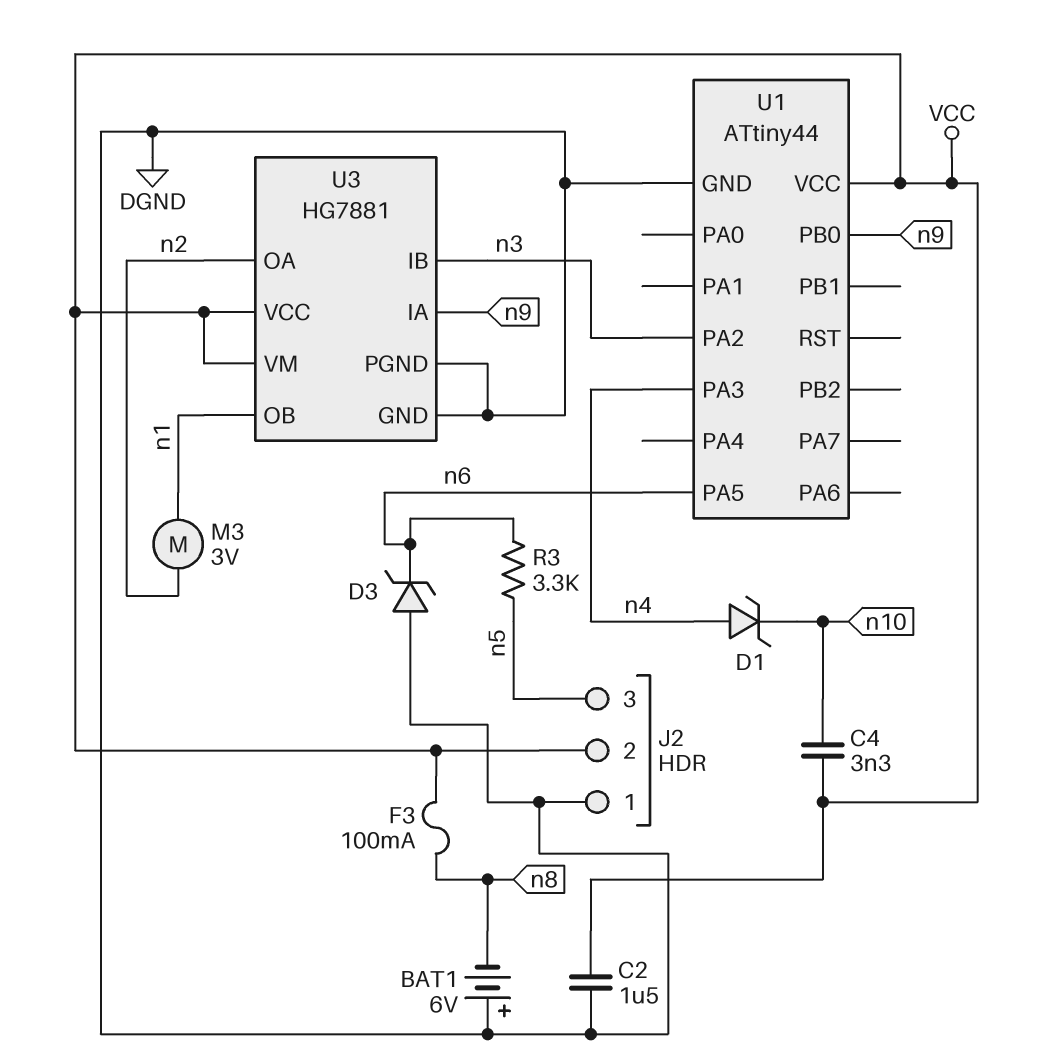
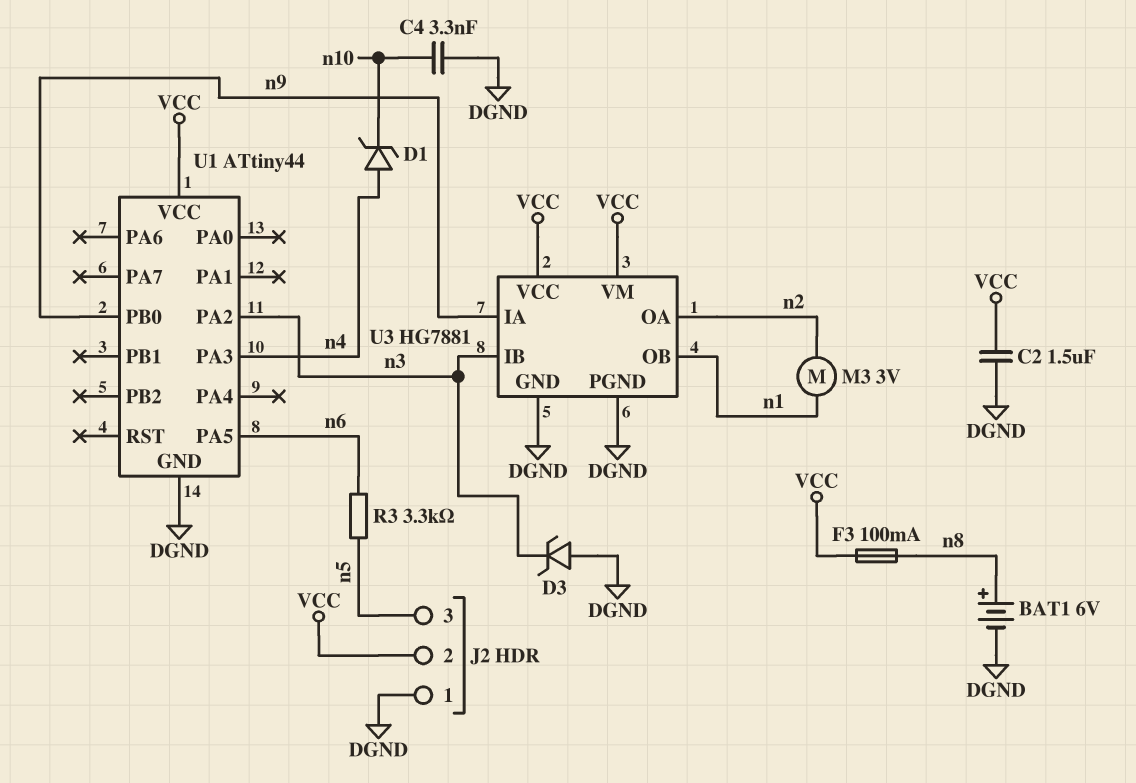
BAT1: 6V (plus DGND, minus n8) -> 6V (plus n8, minus DGND)
C4: 3.3nF (VCC, n10) -> 3.3nF (DGND, n10)
D3: zener (A DGND, K n6) -> zener (A DGND, K n3)

